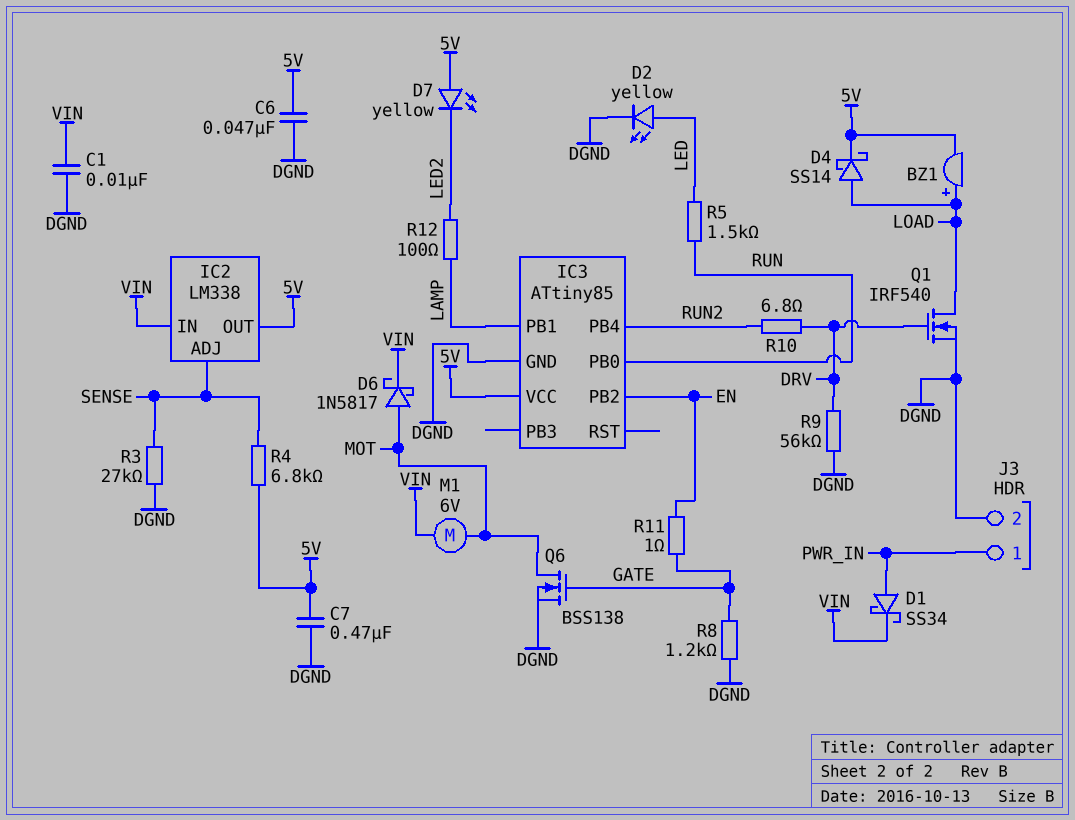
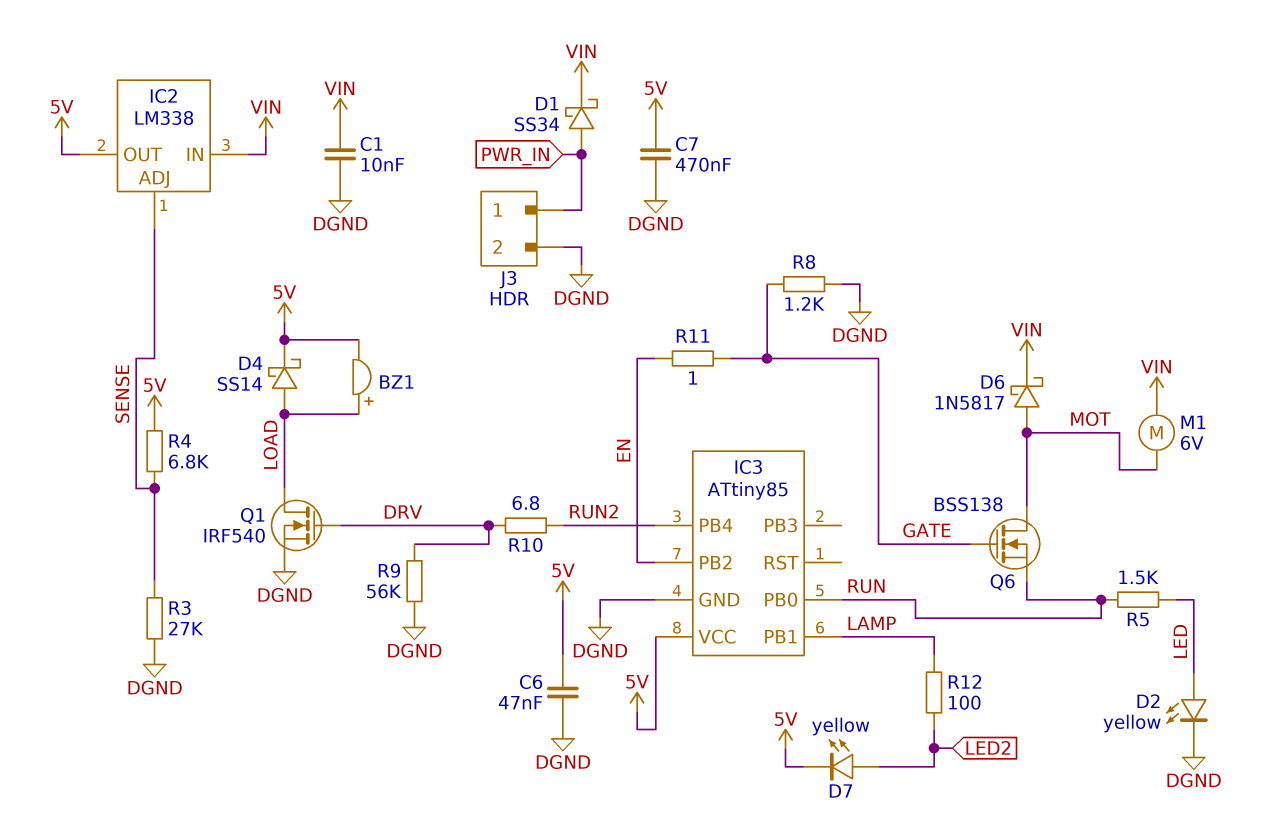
D7: LED yellow (A 5V, K LED2) -> LED yellow (A LED2, K 5V)
Q6: NMOS BSS138 (G GATE, D MOT, S DGND) -> NMOS BSS138 (G GATE, D MOT, S RUN)

